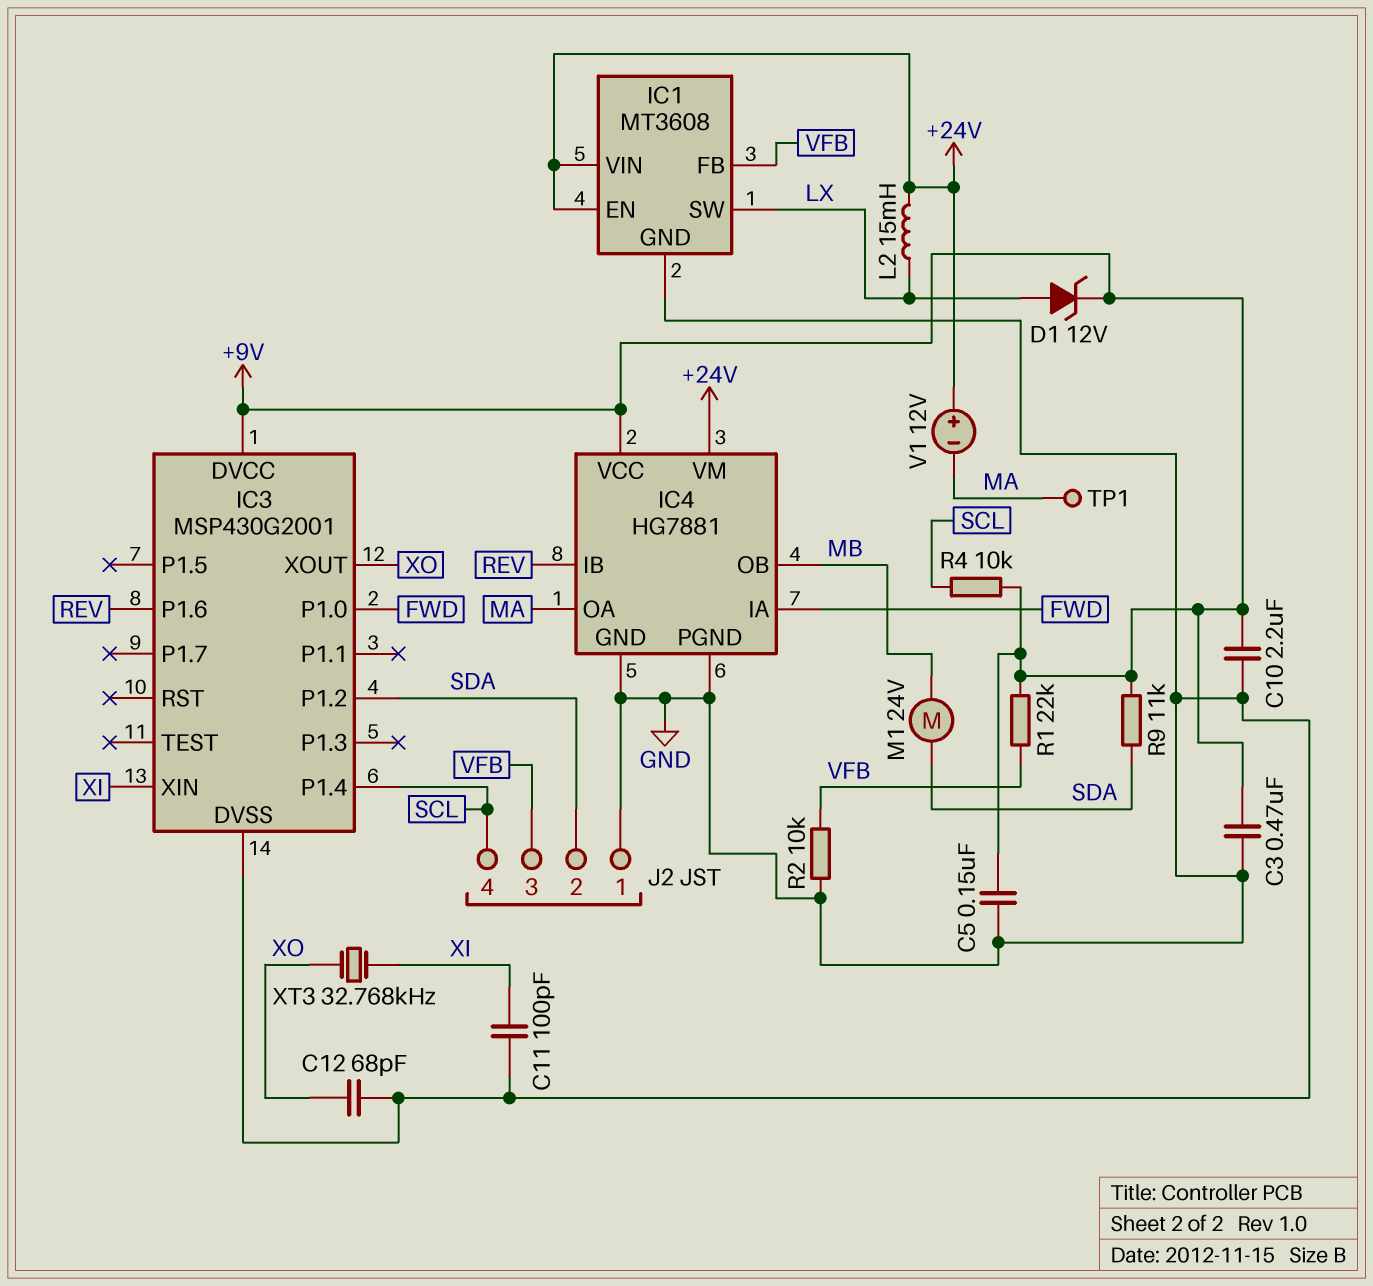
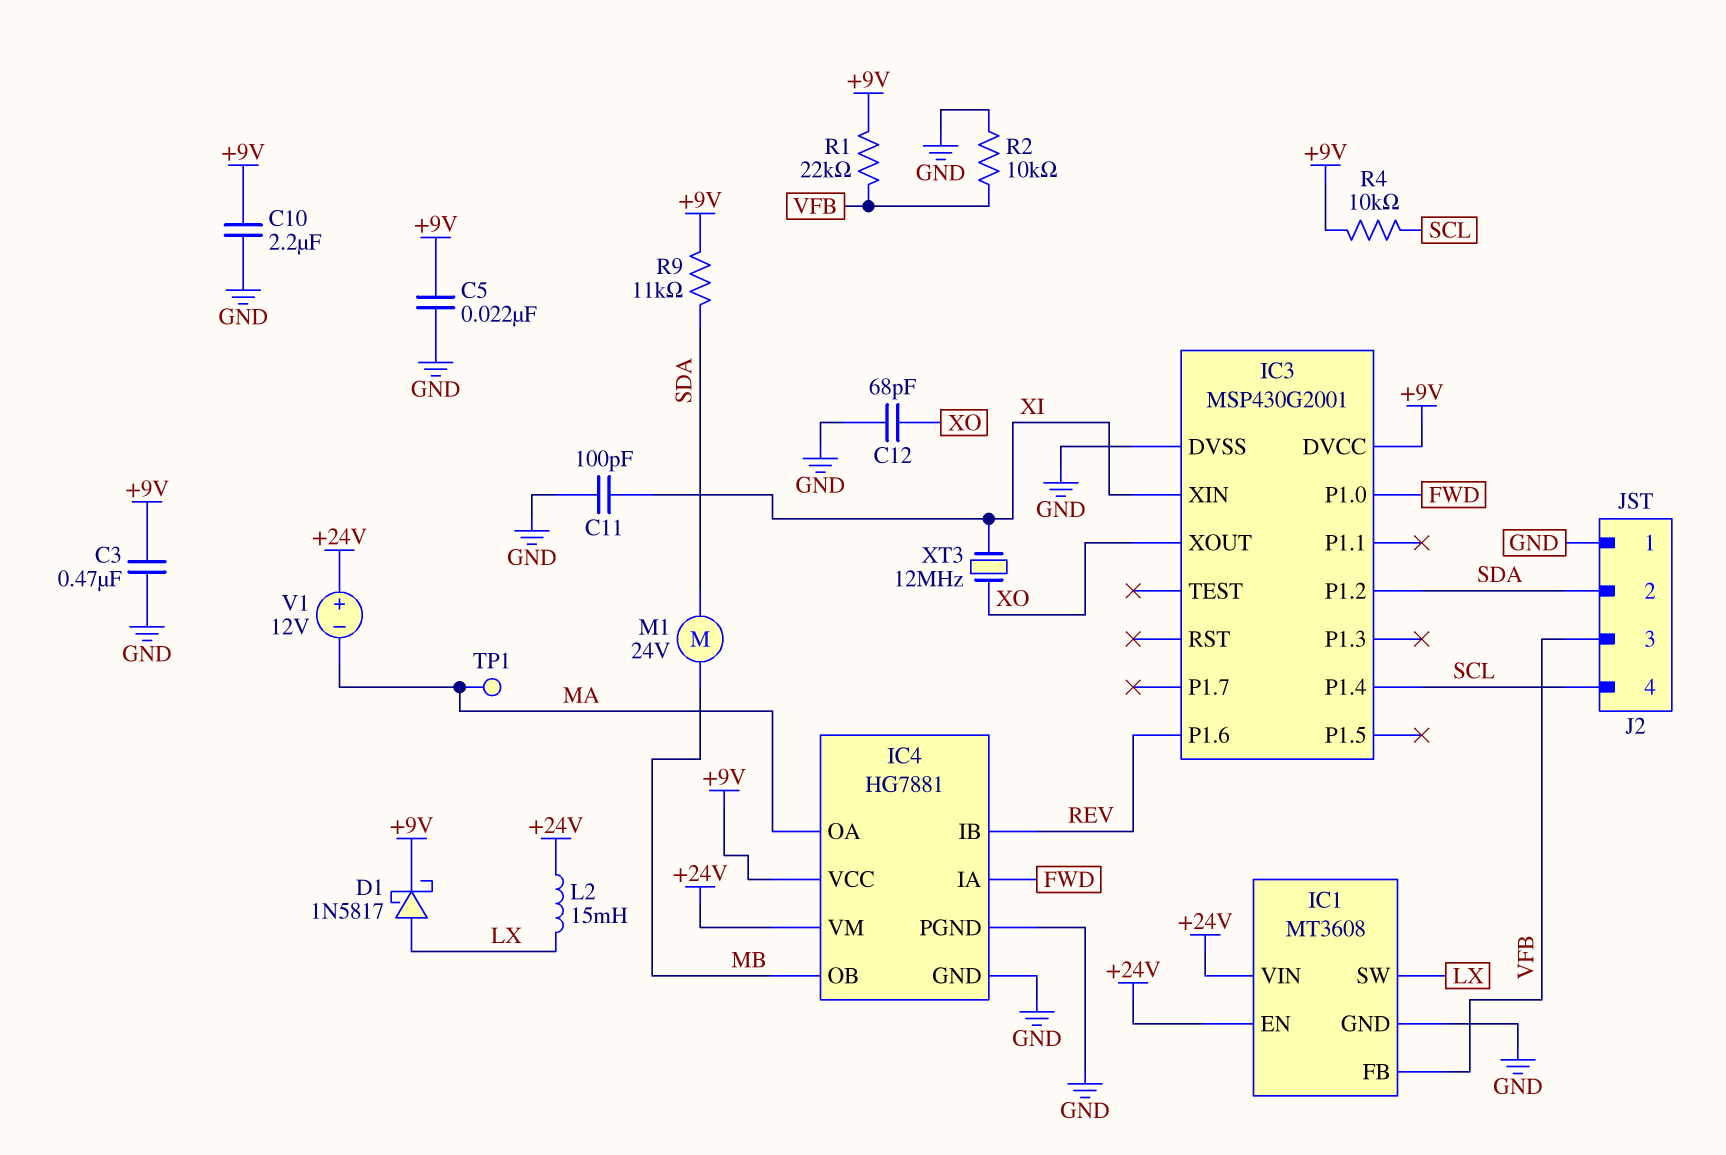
C5: 150nF (+9V, GND) -> 22nF (+9V, GND)
D1: zener 12V (A LX, K +9V) -> schottky 1N5817 (A LX, K +9V)
XT3: 32.768kHz (XI, XO) -> 12MHz (XI, XO)

